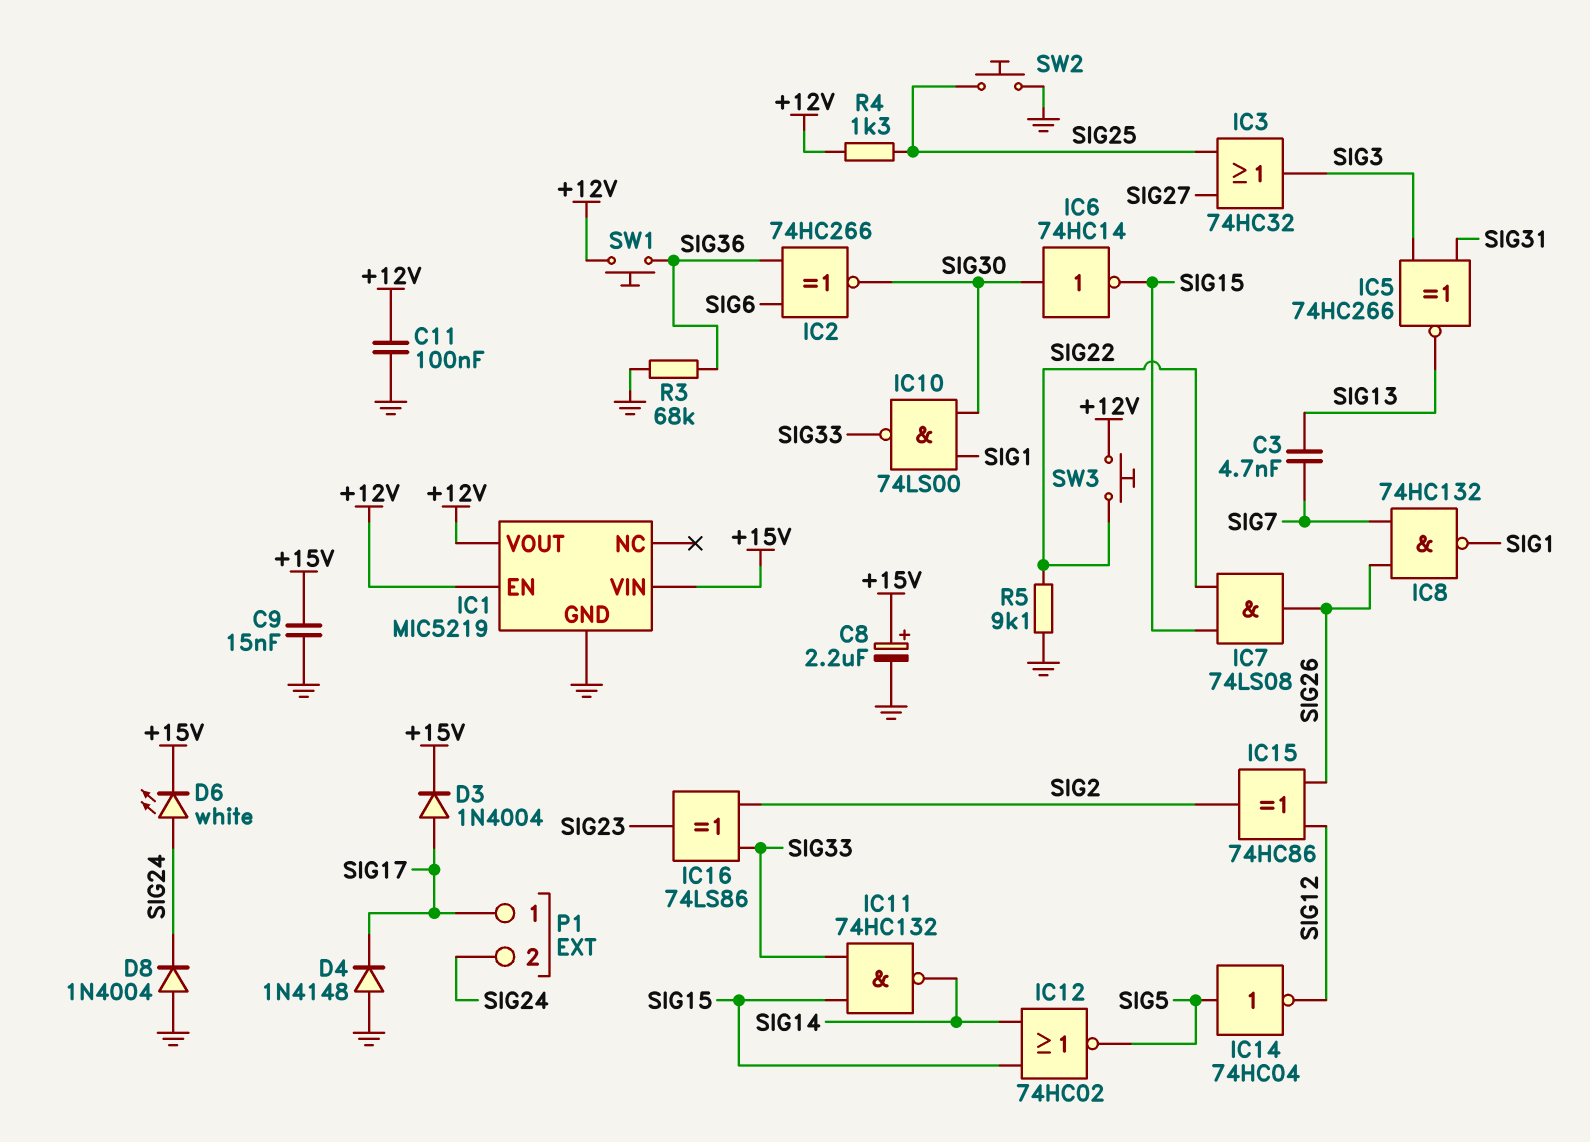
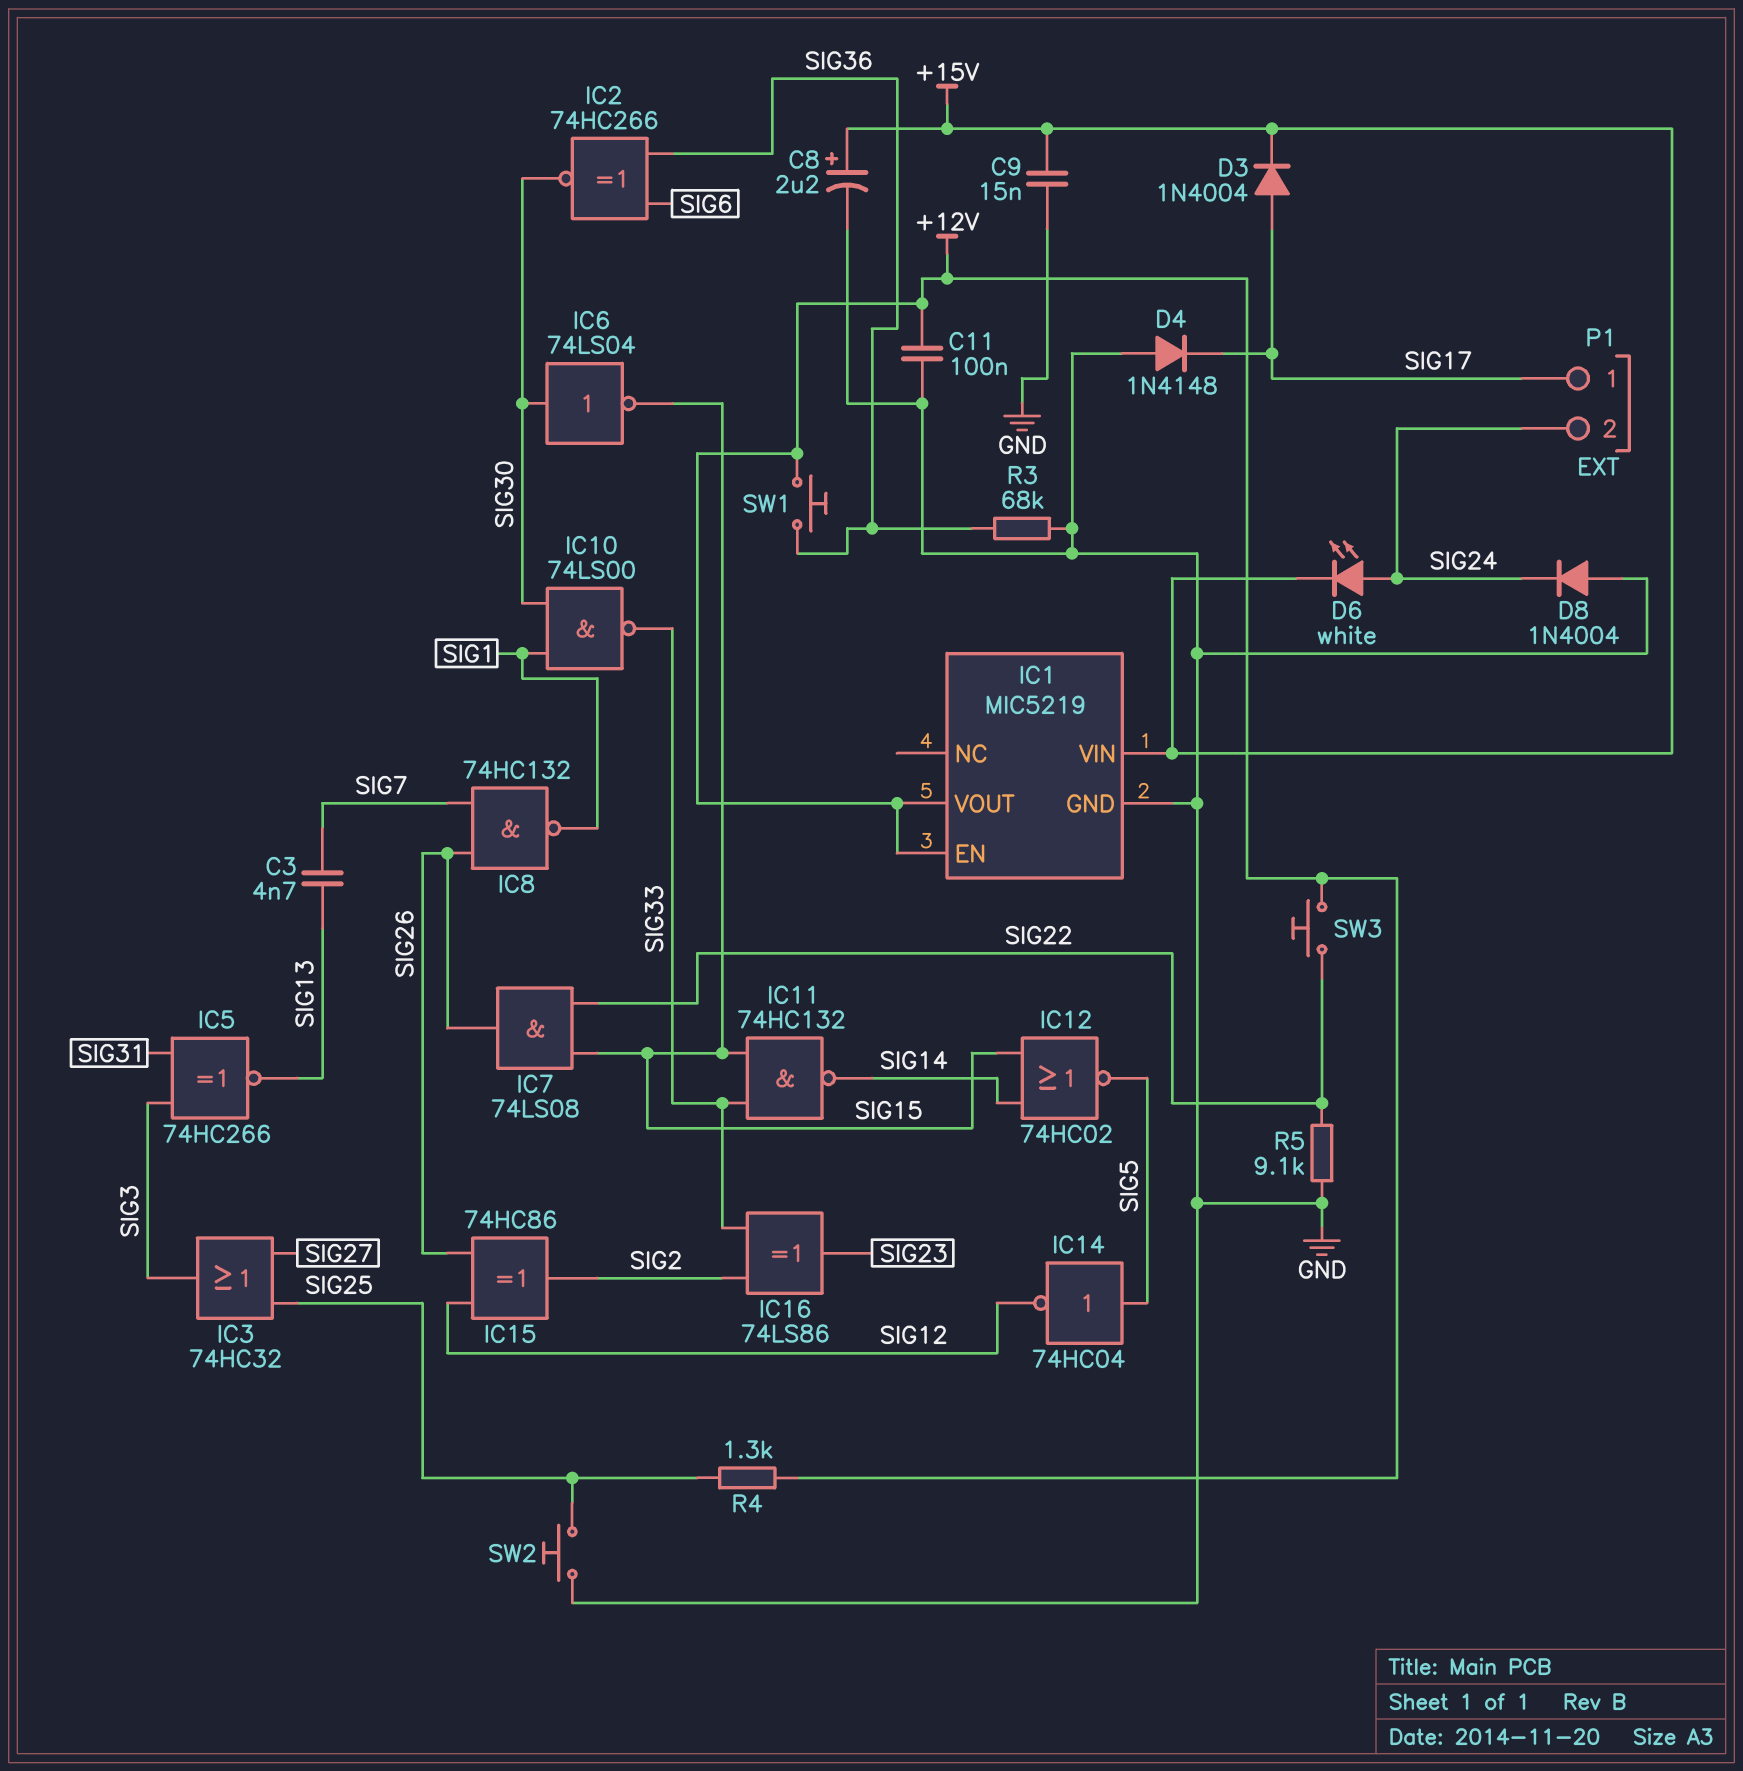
IC6: NOT 74HC14 (in SIG30, out SIG15) -> NOT 74LS04 (in SIG30, out SIG15)

